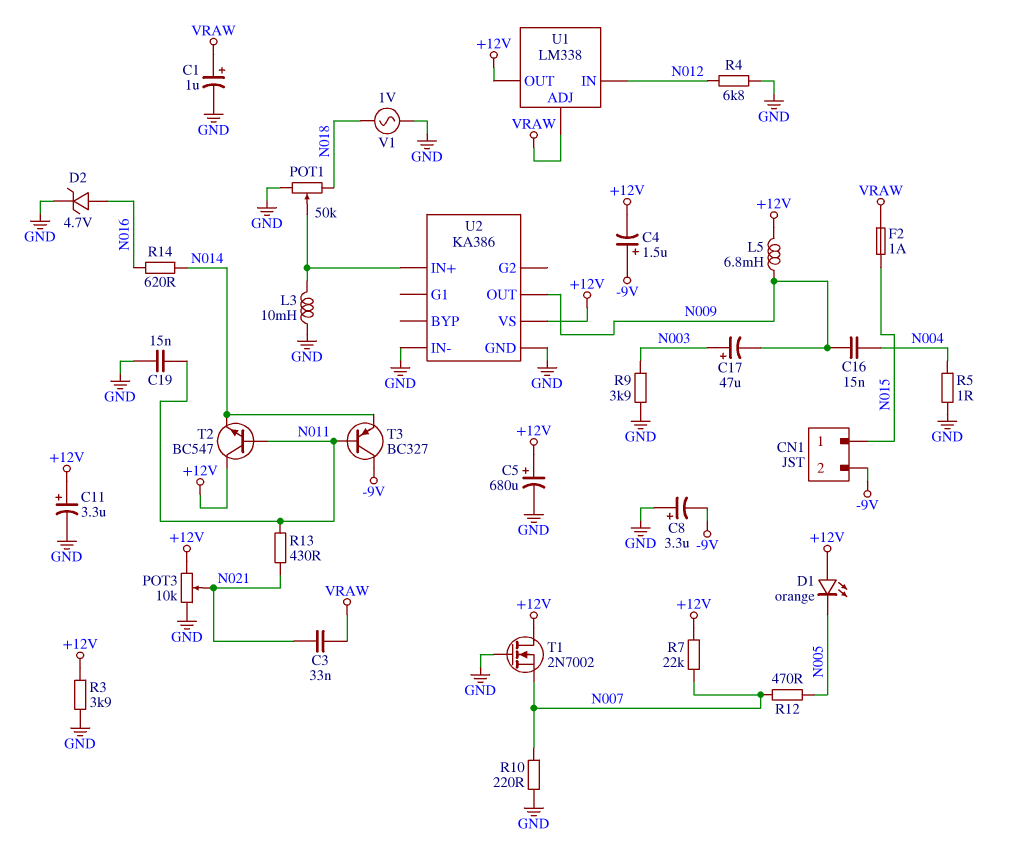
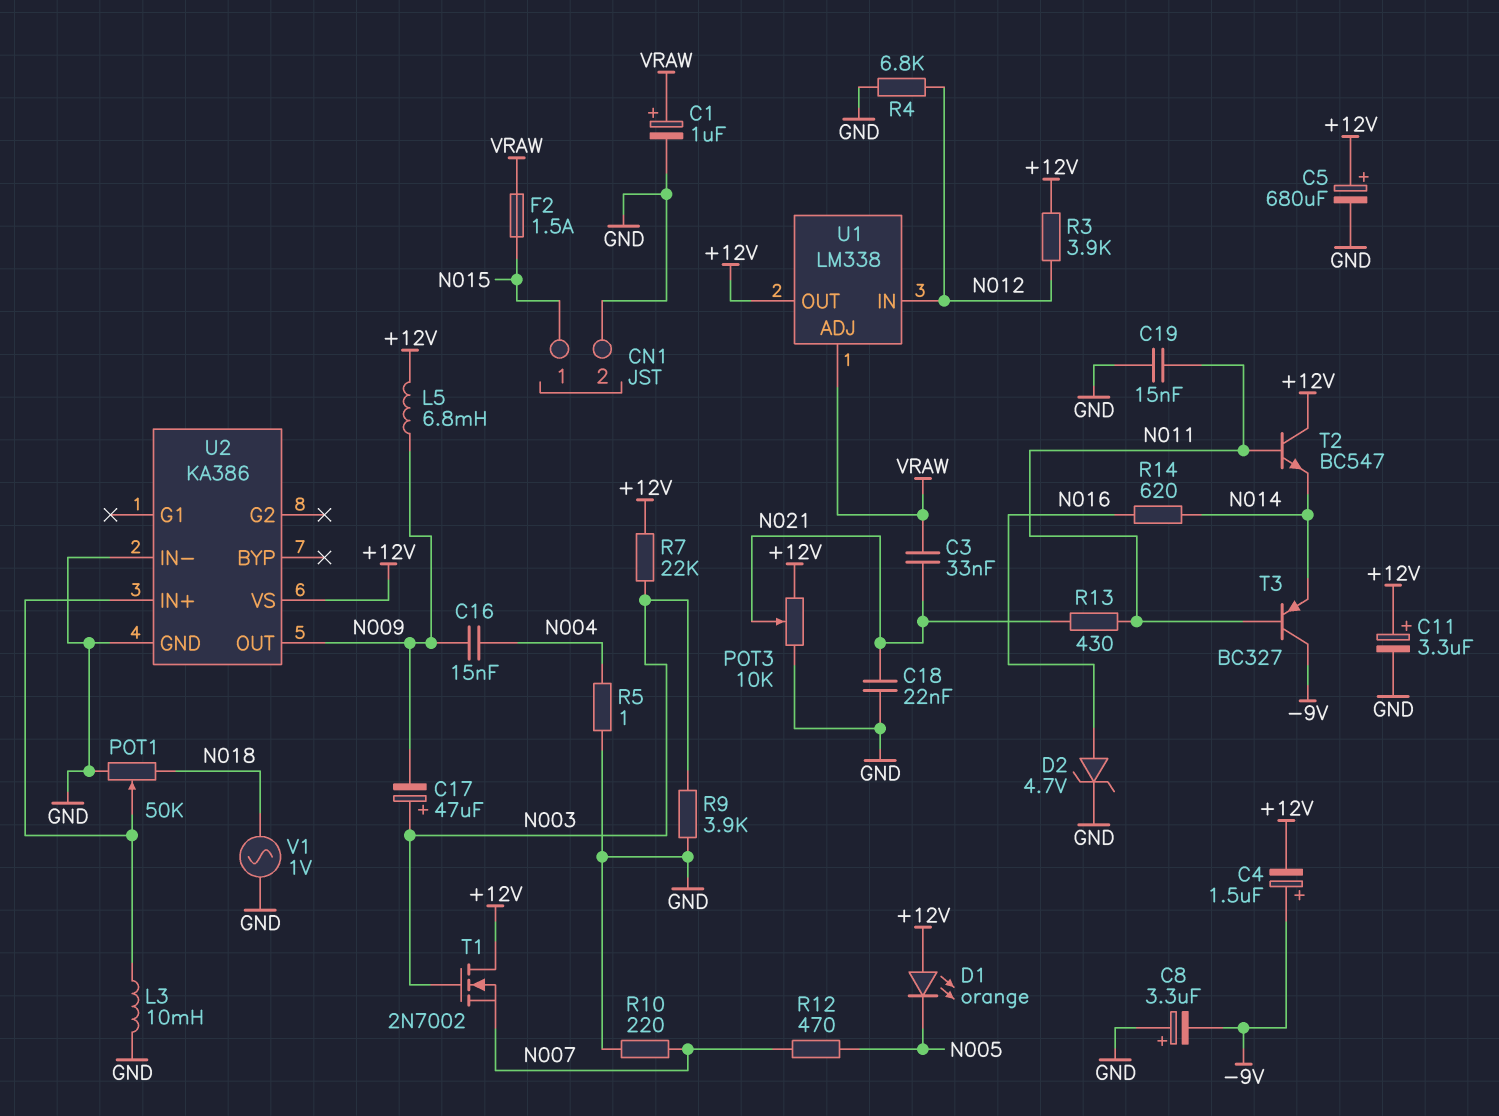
C18: none -> 22nF (GND, N021)
CN1 pin 2: -9V -> GND
F2: 1A (N015, VRAW) -> 1.5A (N015, VRAW)
R3: 3.9k (+12V, GND) -> 3.9k (+12V, N012)
R7: 22k (+12V, N007) -> 22k (+12V, N003)
T1: NMOS 2N7002 (G GND, D +12V, S N007) -> NMOS 2N7002 (G N003, D +12V, S N007)

